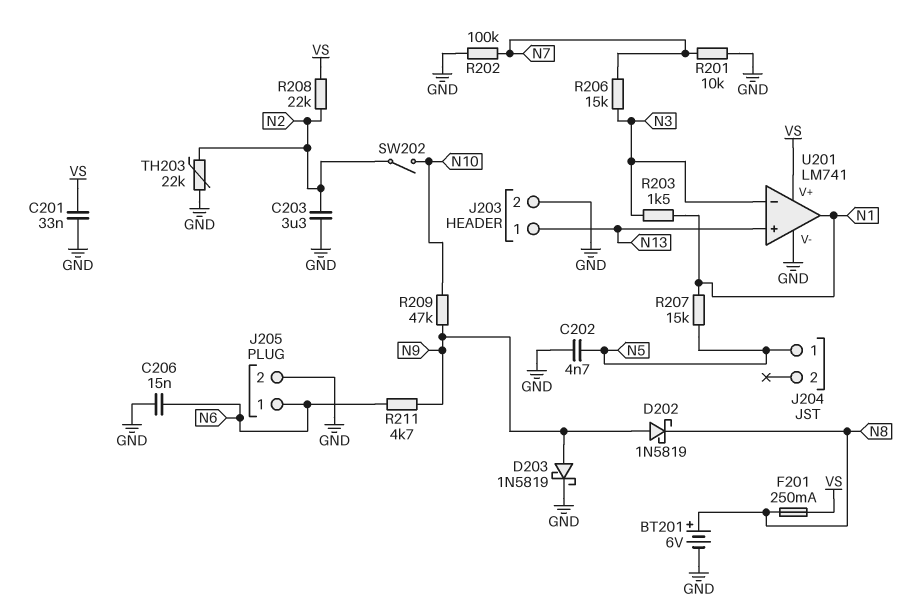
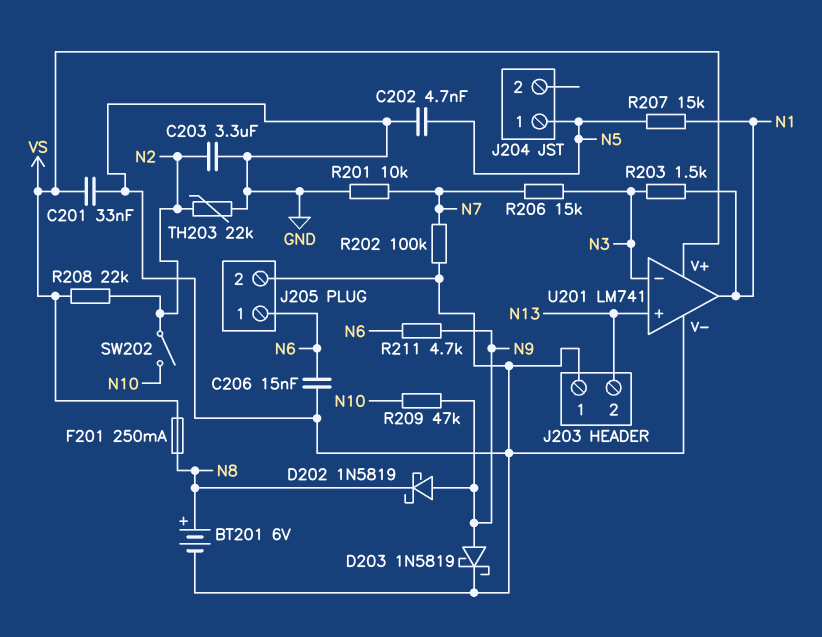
J203 pin 1: N13 -> GND
J203 pin 2: GND -> N13

